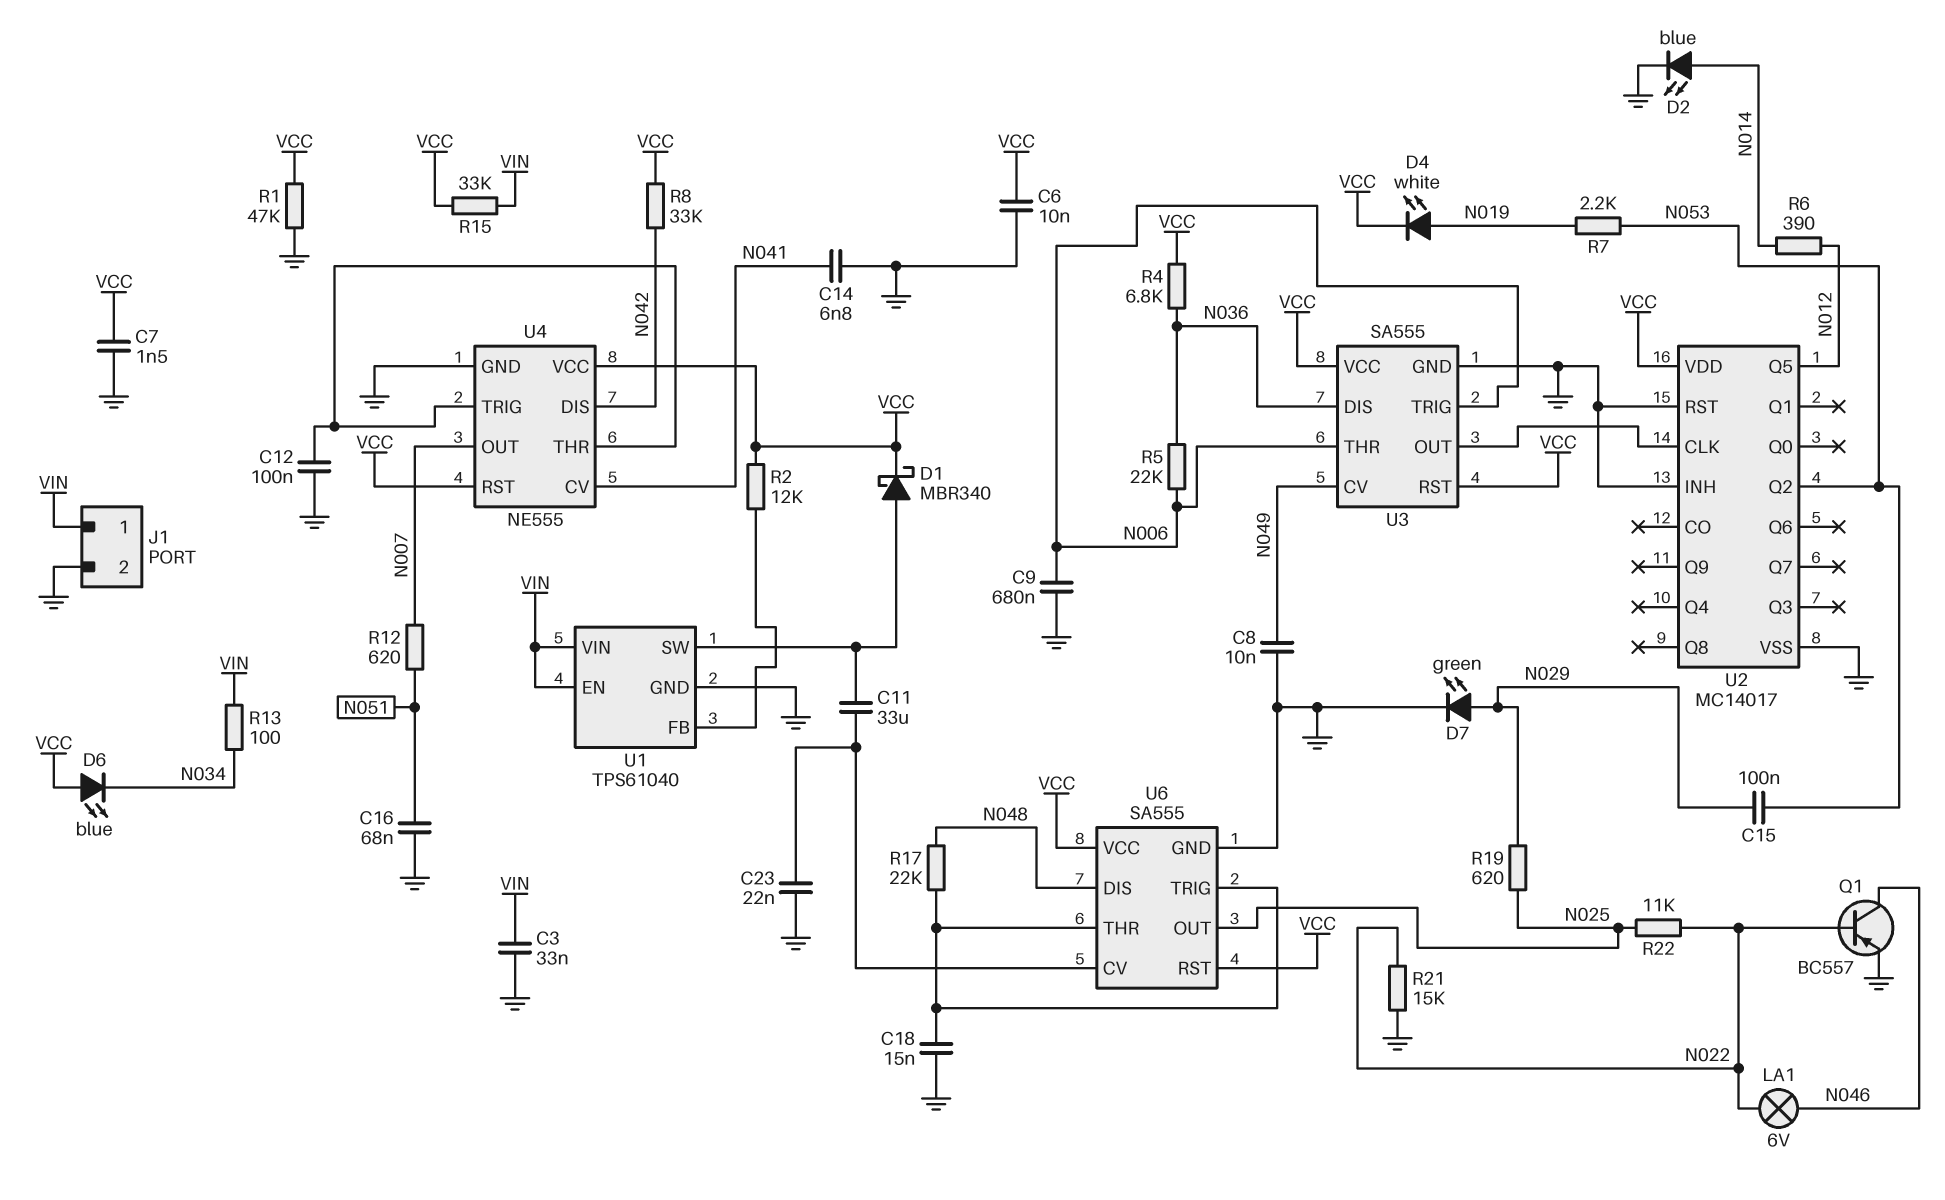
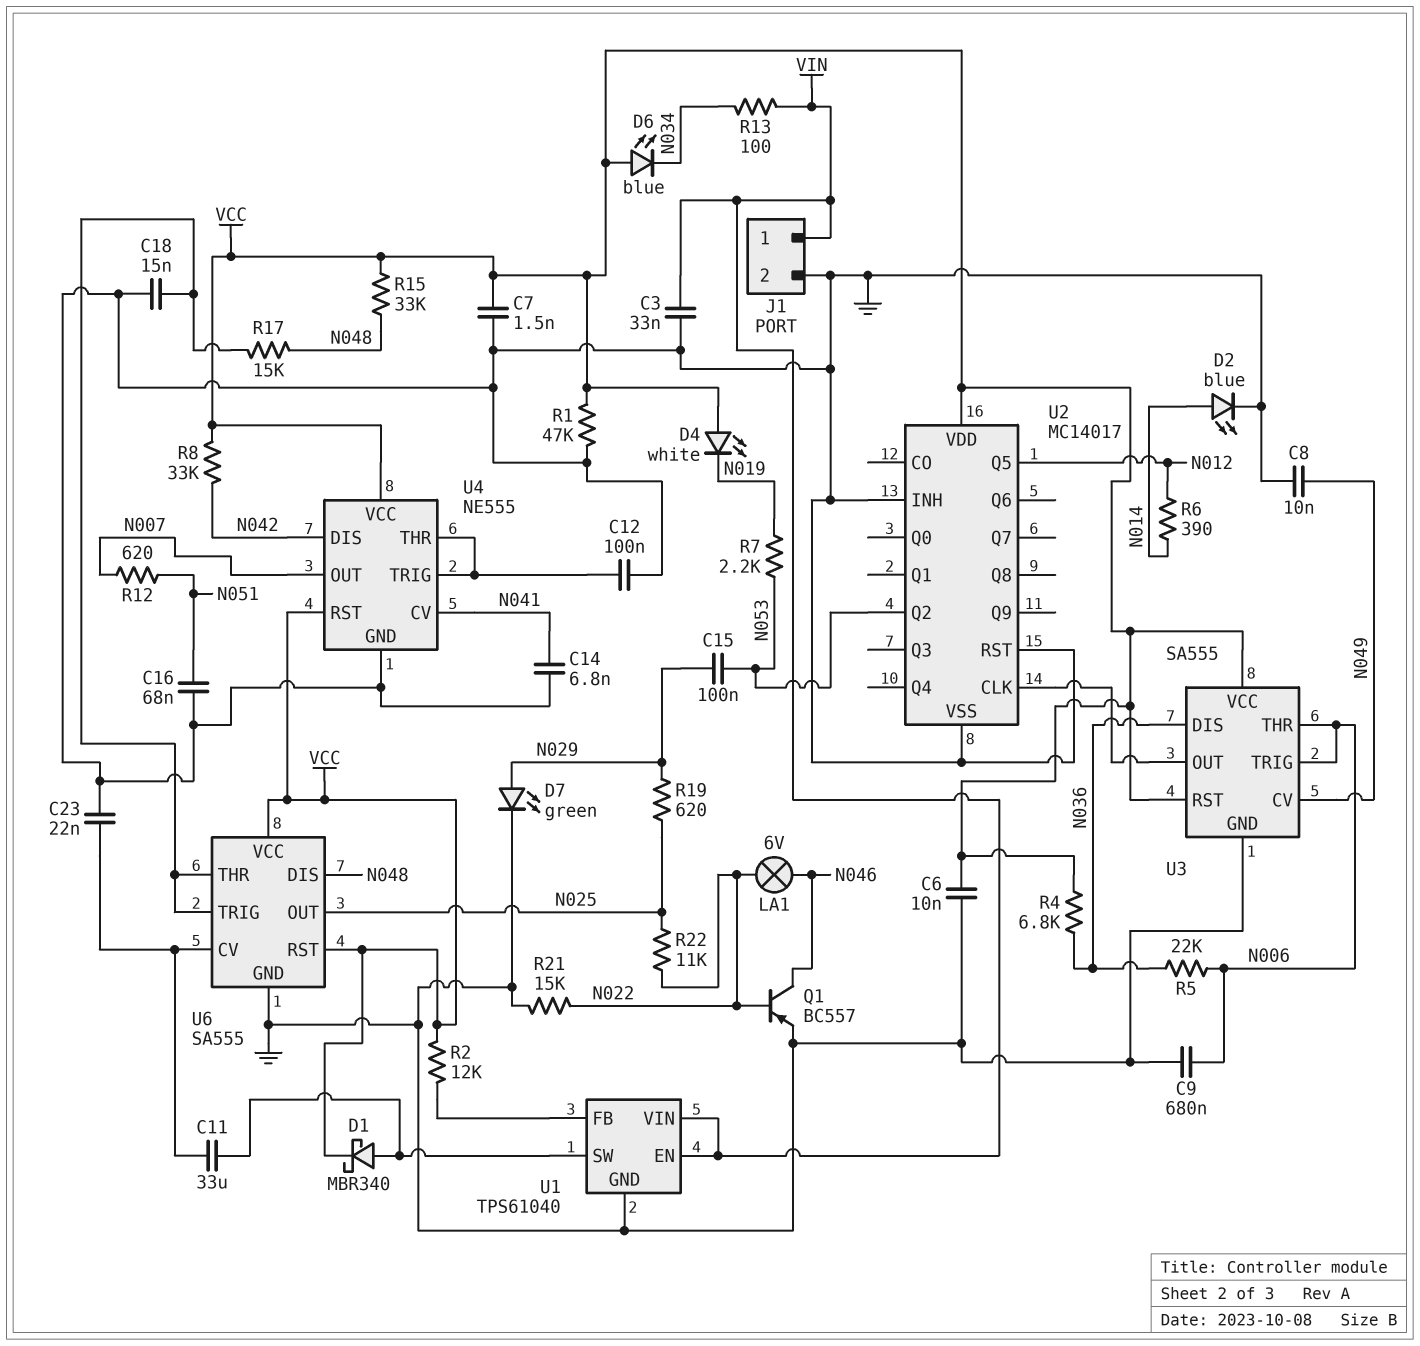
D4: LED white (A N019, K VCC) -> LED white (A VCC, K N019)
R15: 33k (VCC, VIN) -> 33k (N048, VCC)
R17: 22k (N048, U6/THR) -> 15k (N048, U6/THR)

